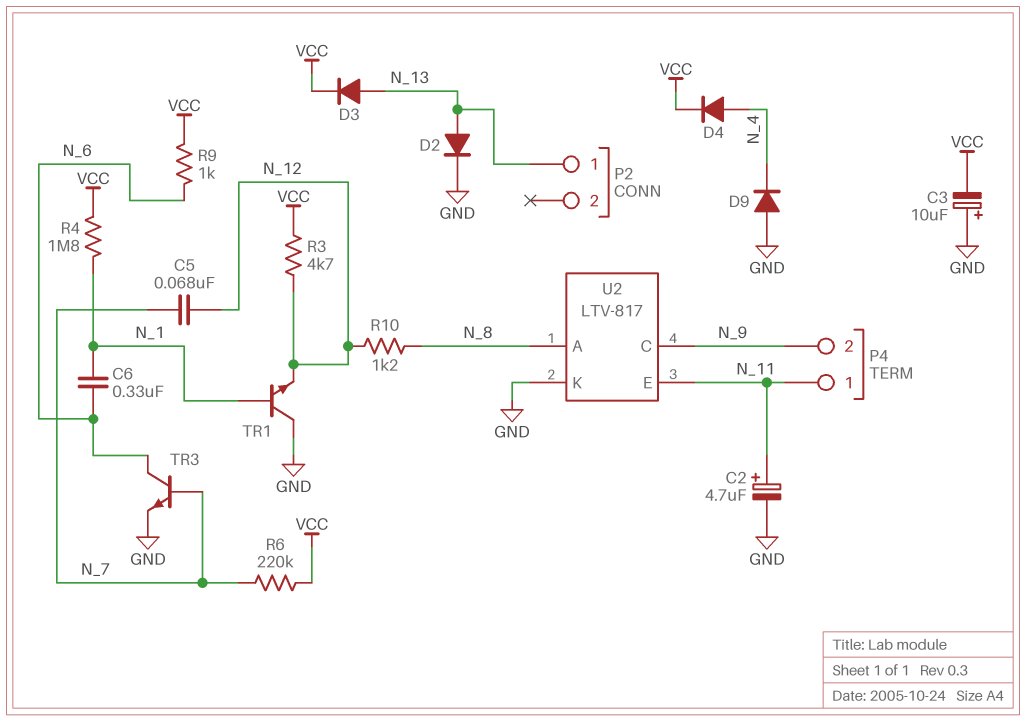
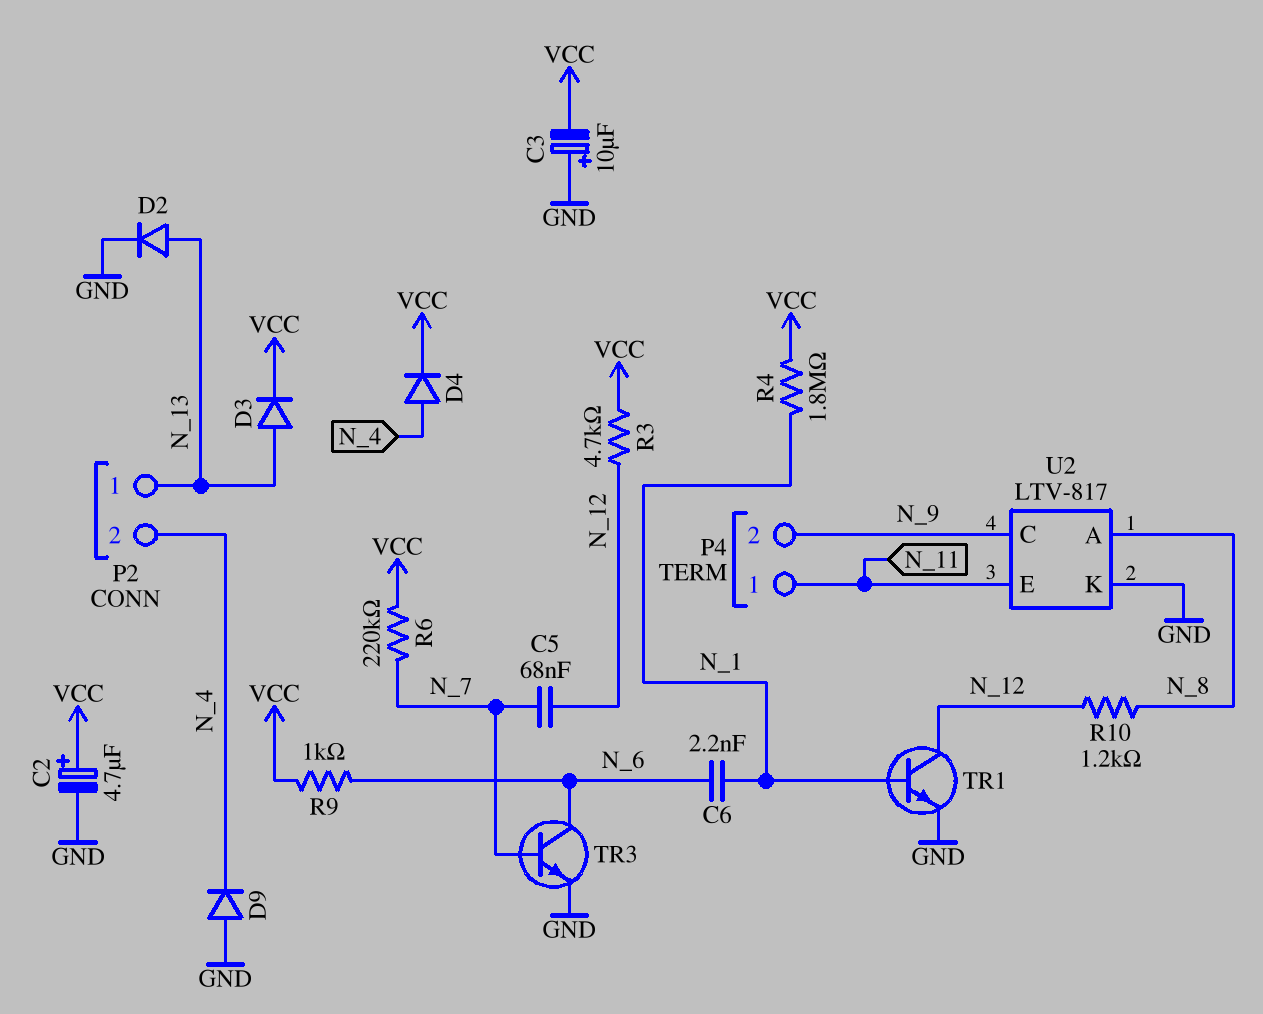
C2: 4.7uF (plus N_11, minus GND) -> 4.7uF (plus VCC, minus GND)
C6: 330nF (N_1, N_6) -> 2.2nF (N_1, N_6)
P2 pin 2: none -> N_4
TR1: NPN (B N_1, C GND, E N_12) -> NPN (B N_1, C N_12, E GND)

